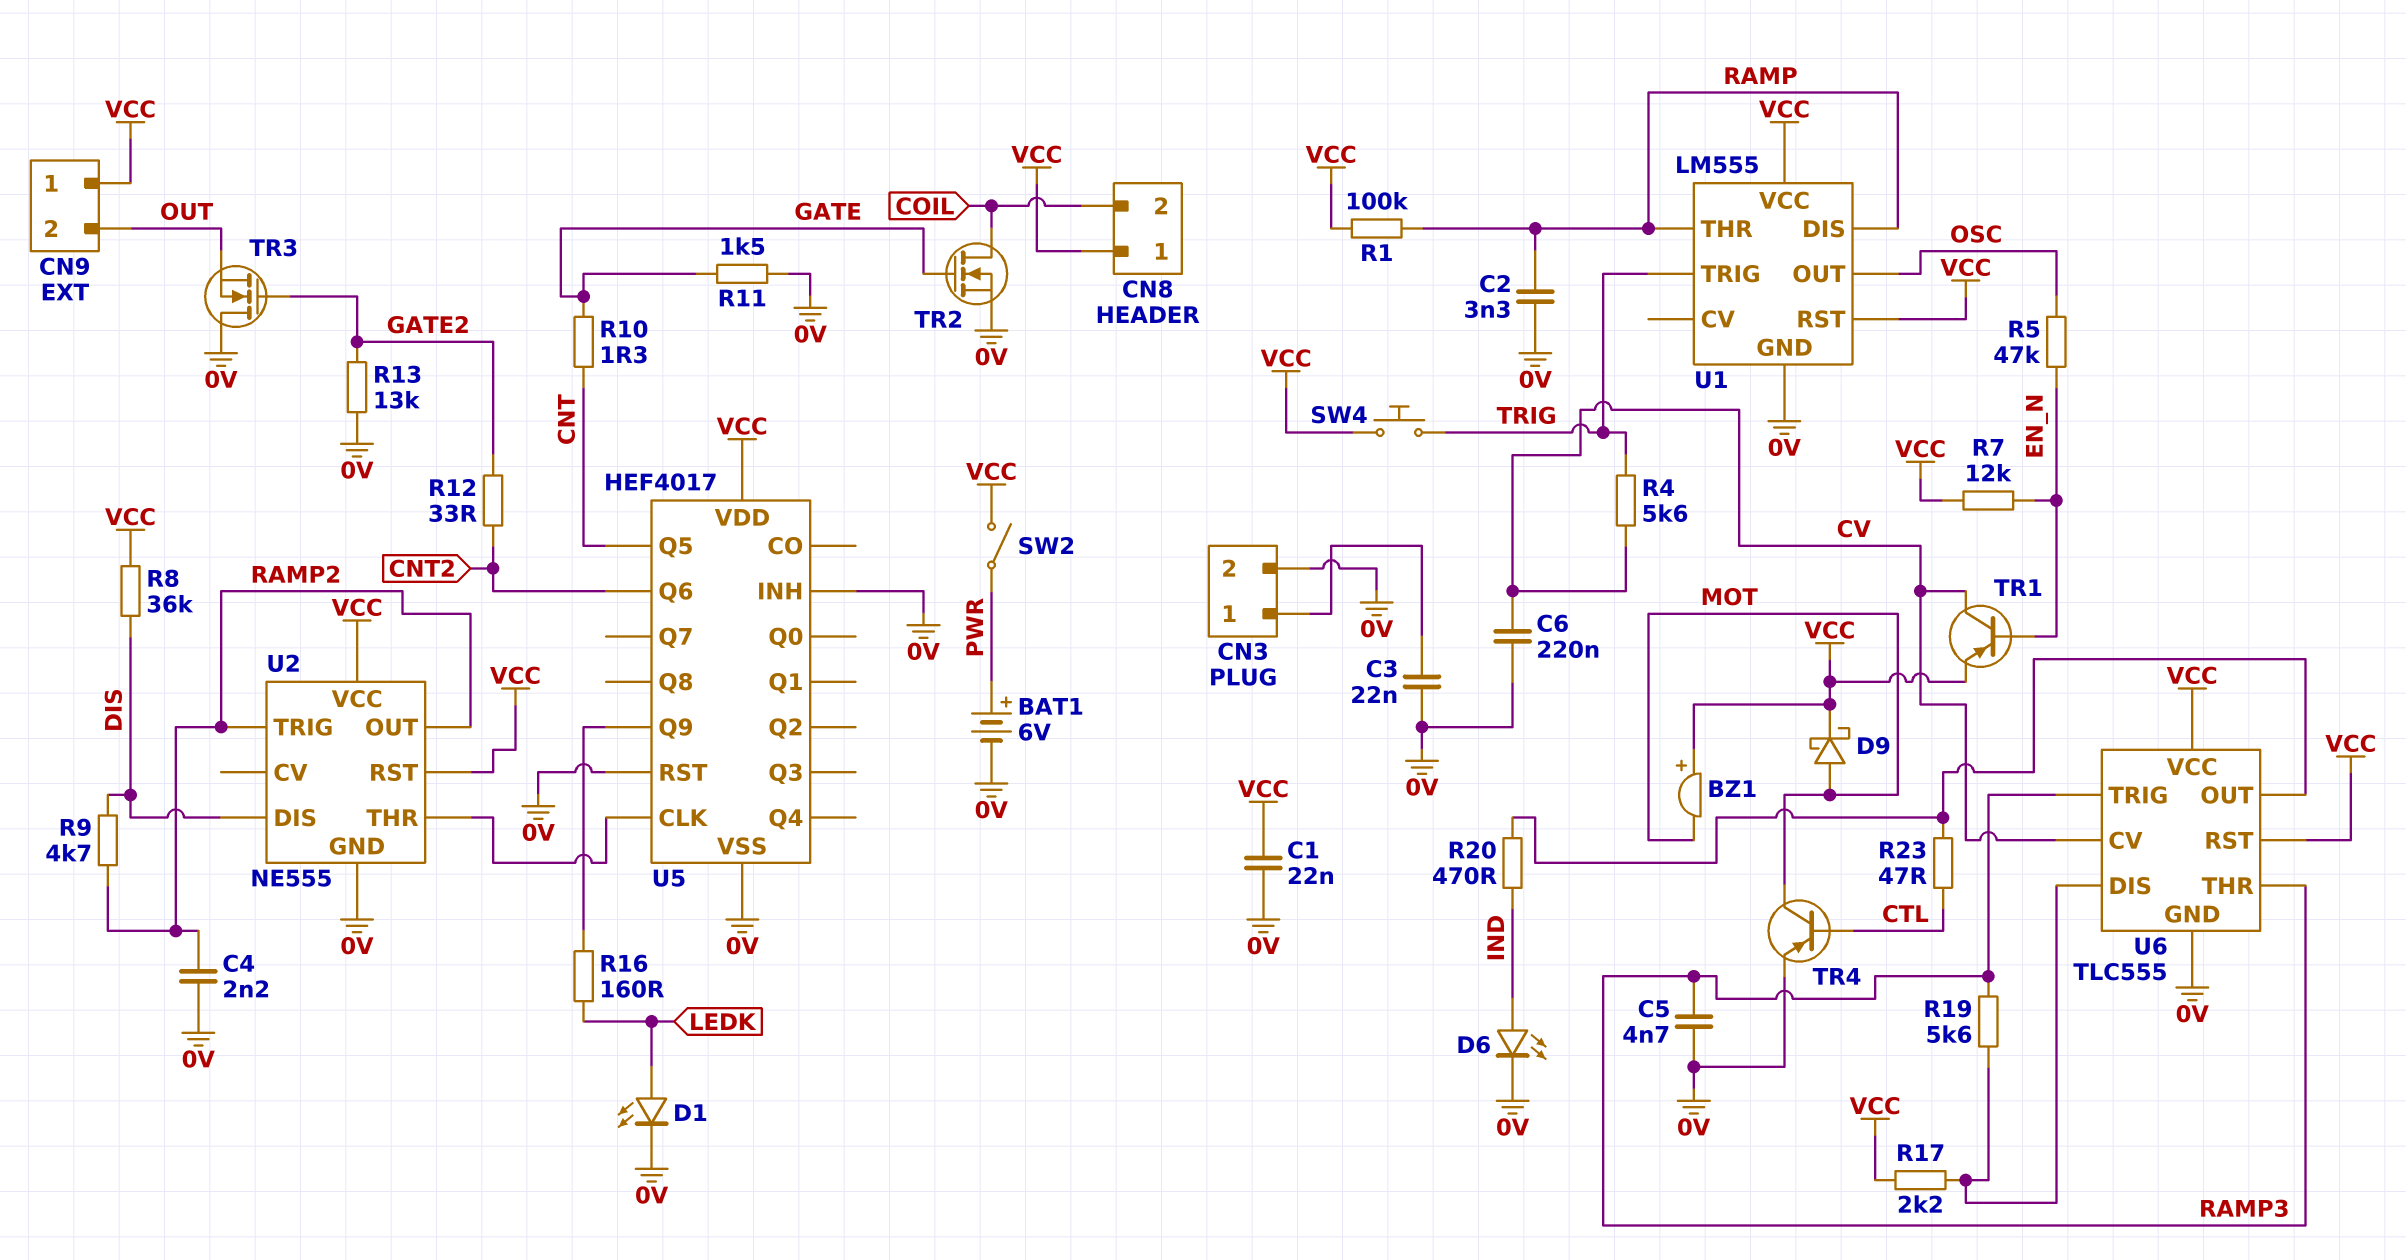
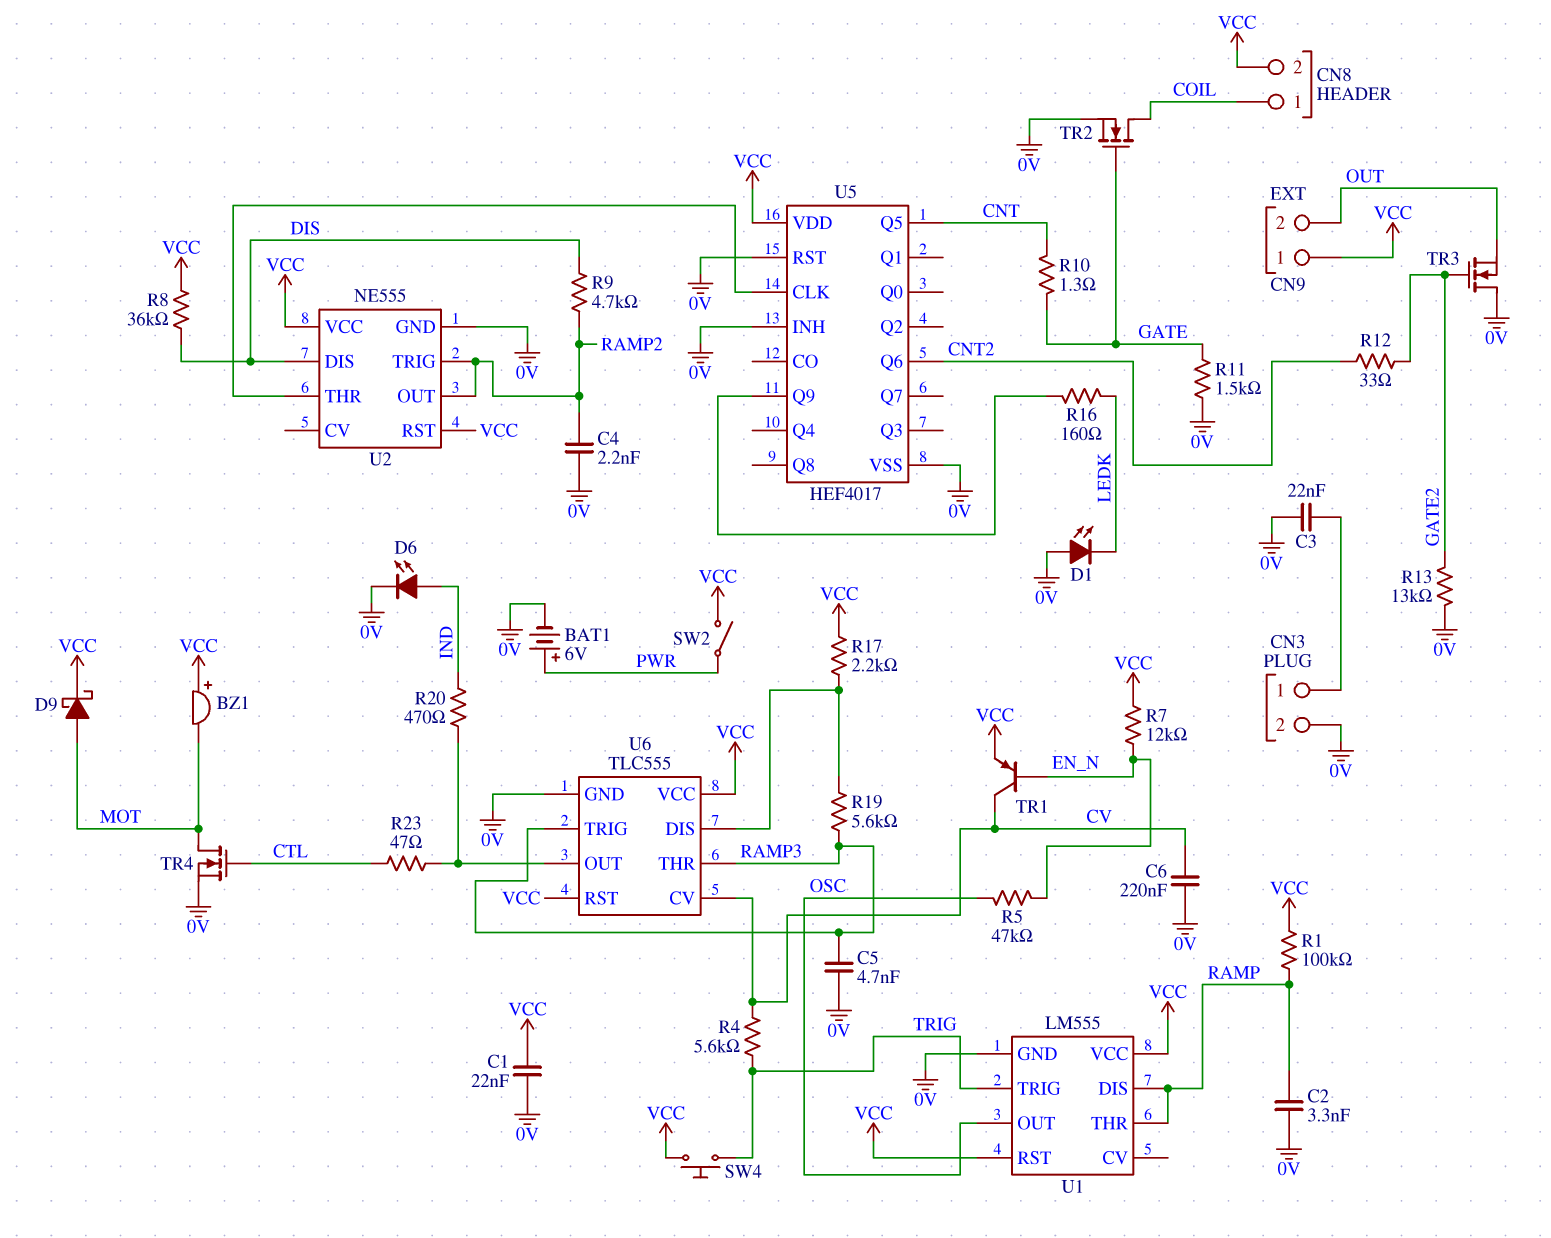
CN8 pin 1: VCC -> COIL
CN8 pin 2: COIL -> VCC
D1: LED (A LEDK, K 0V) -> LED (A 0V, K LEDK)
TR4: PNP (B CTL, C MOT, E 0V) -> NMOS (G CTL, D MOT, S 0V)

